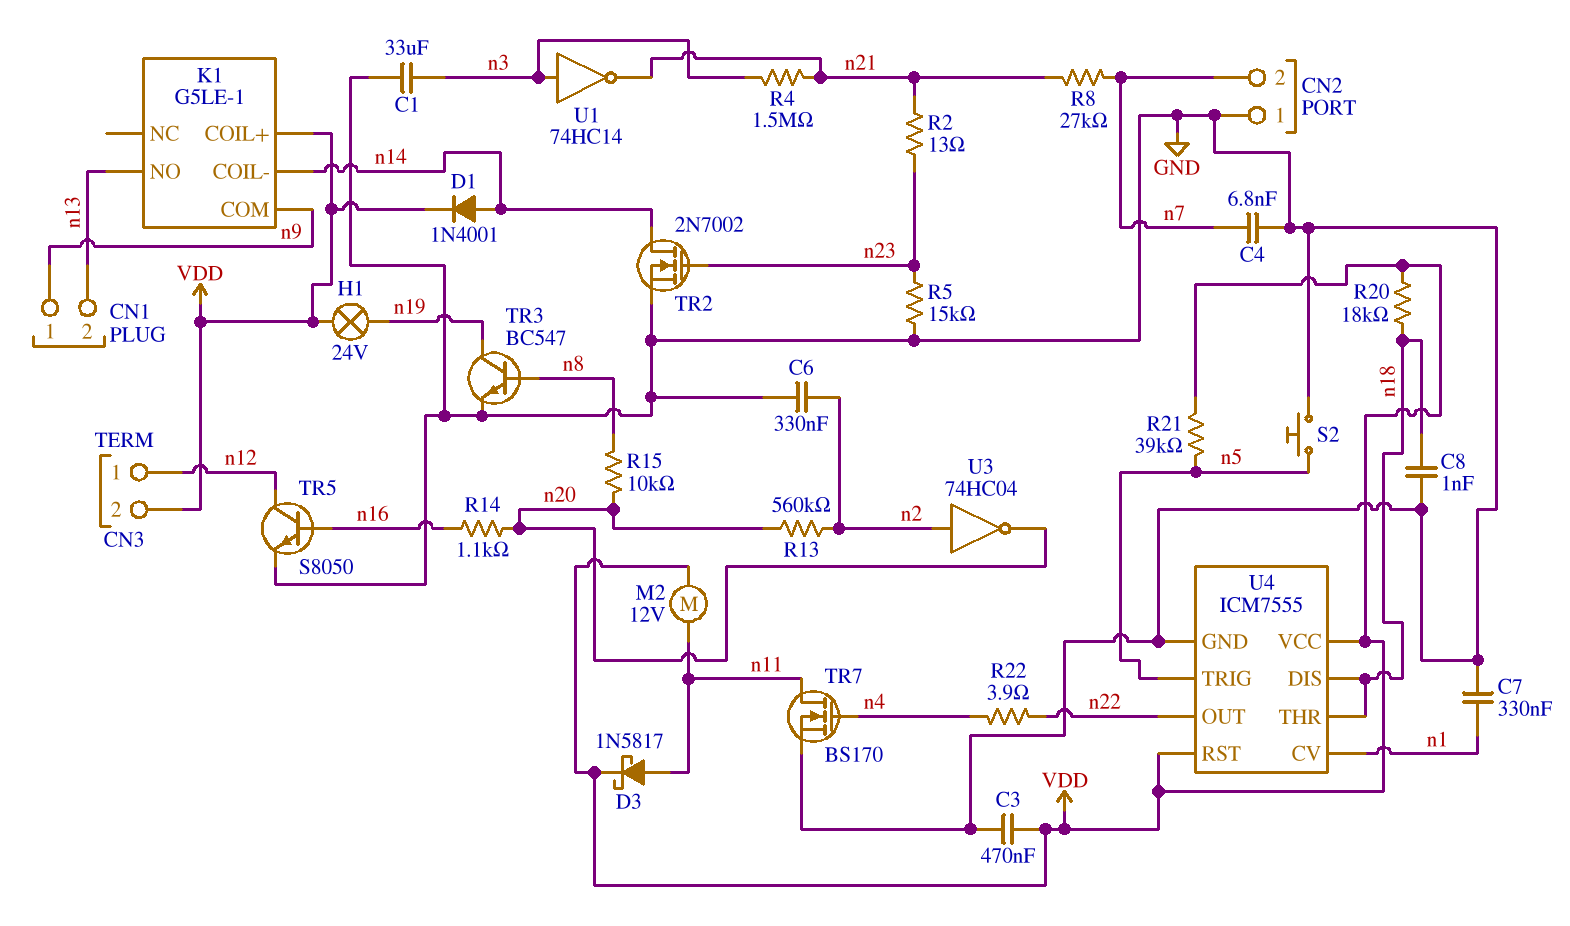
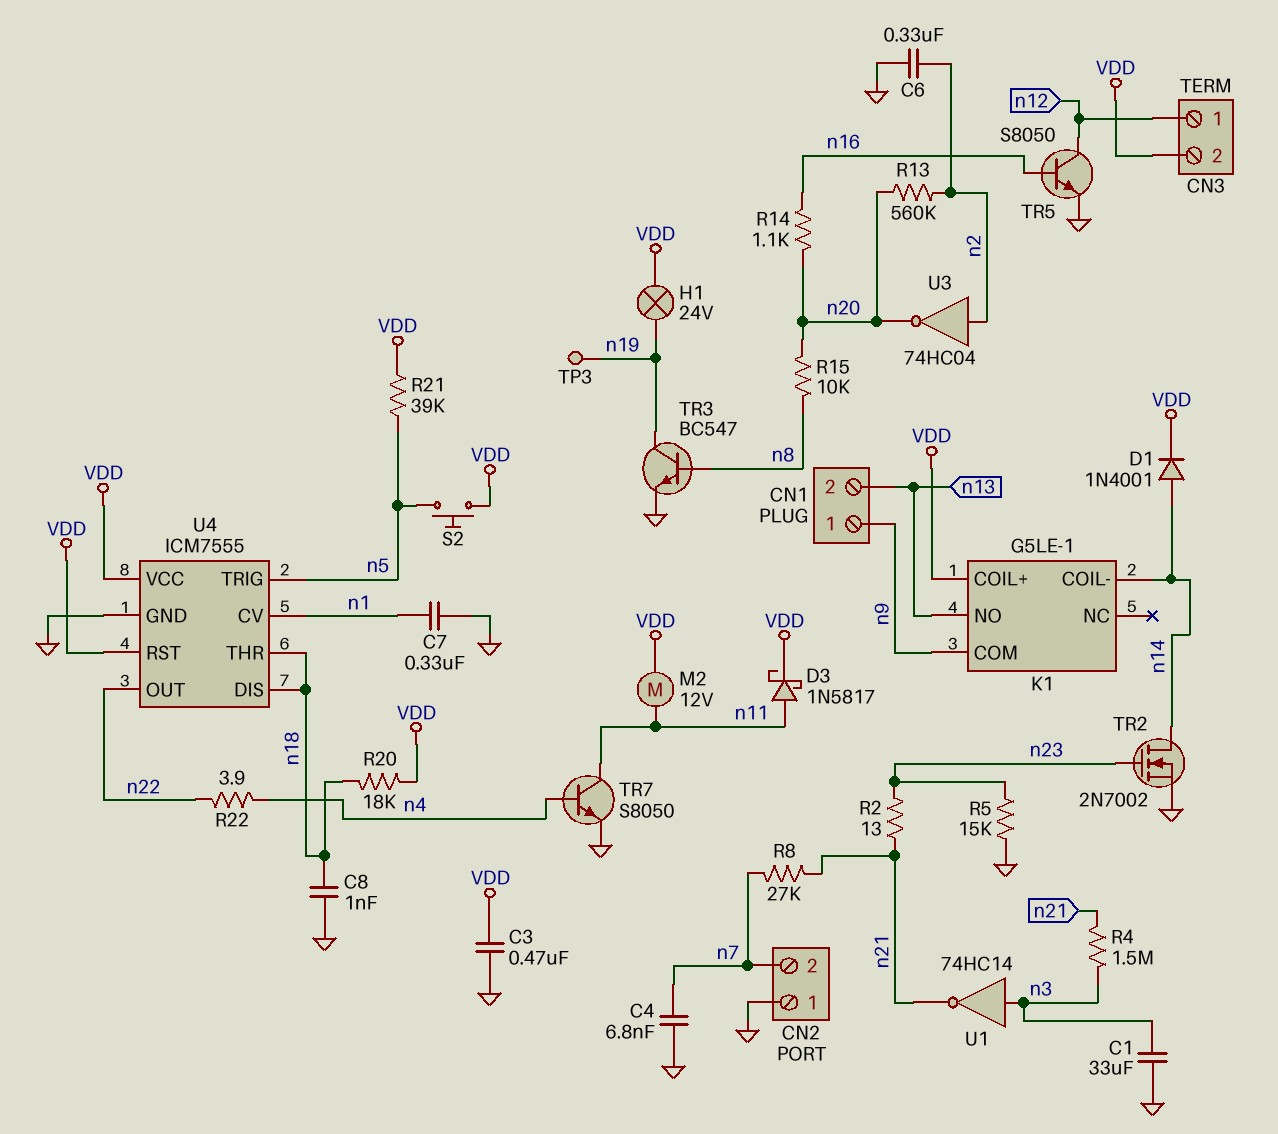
S2: button (GND, n5) -> button (VDD, n5)
TP3: none -> test point (n19)
TR7: NMOS BS170 (G n4, D n11, S GND) -> NPN S8050 (B n4, C n11, E GND)

